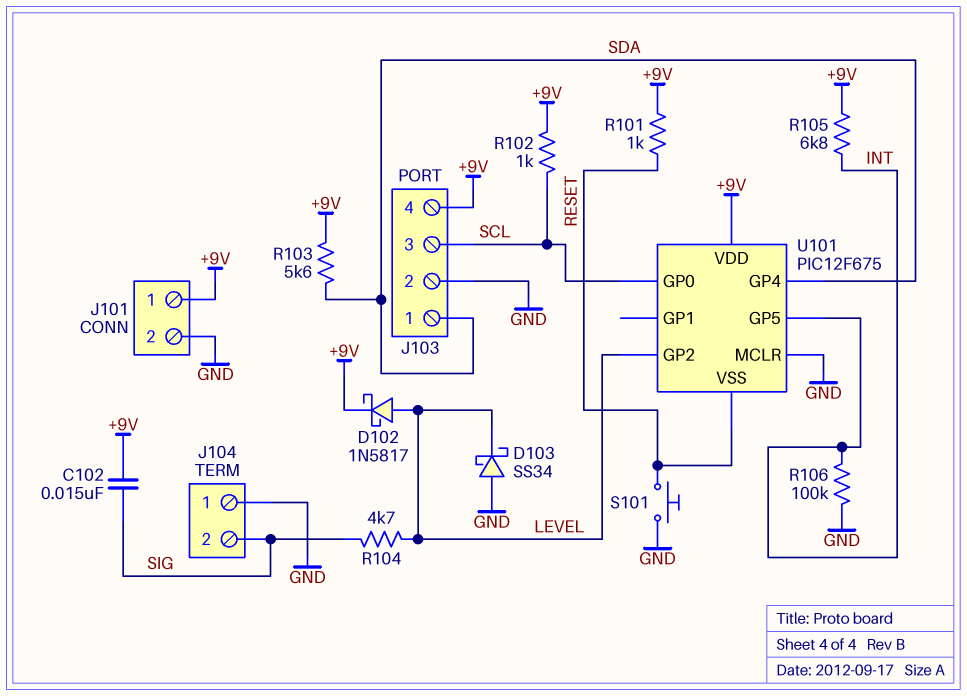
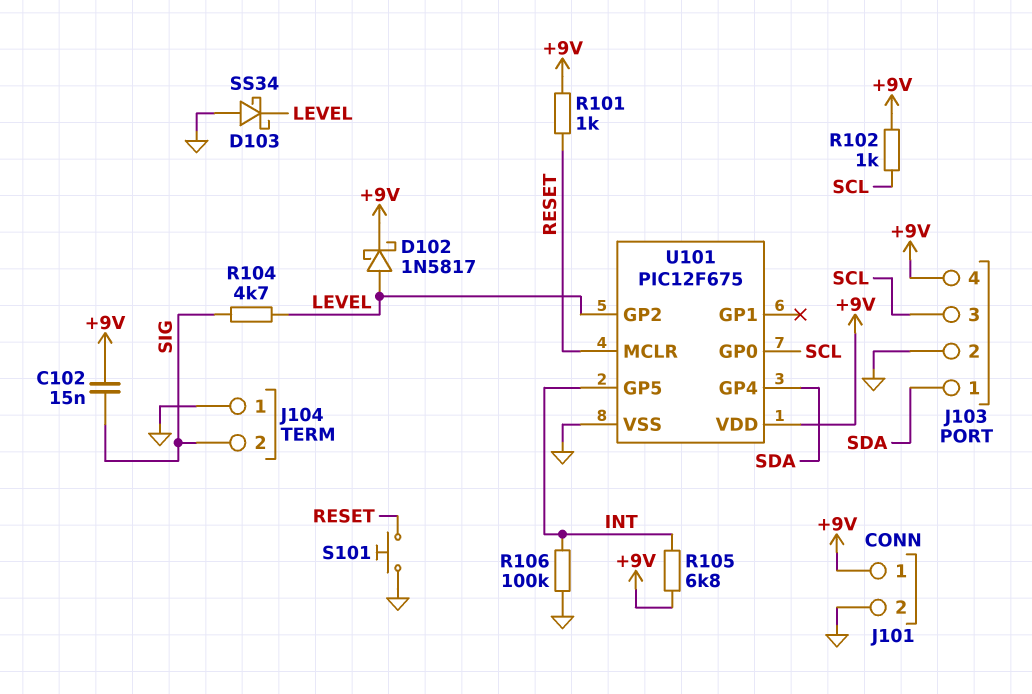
R103: 5.6k (+9V, SDA) -> none
U101 pin MCLR: GND -> RESET
U101 pin VSS: RESET -> GND

